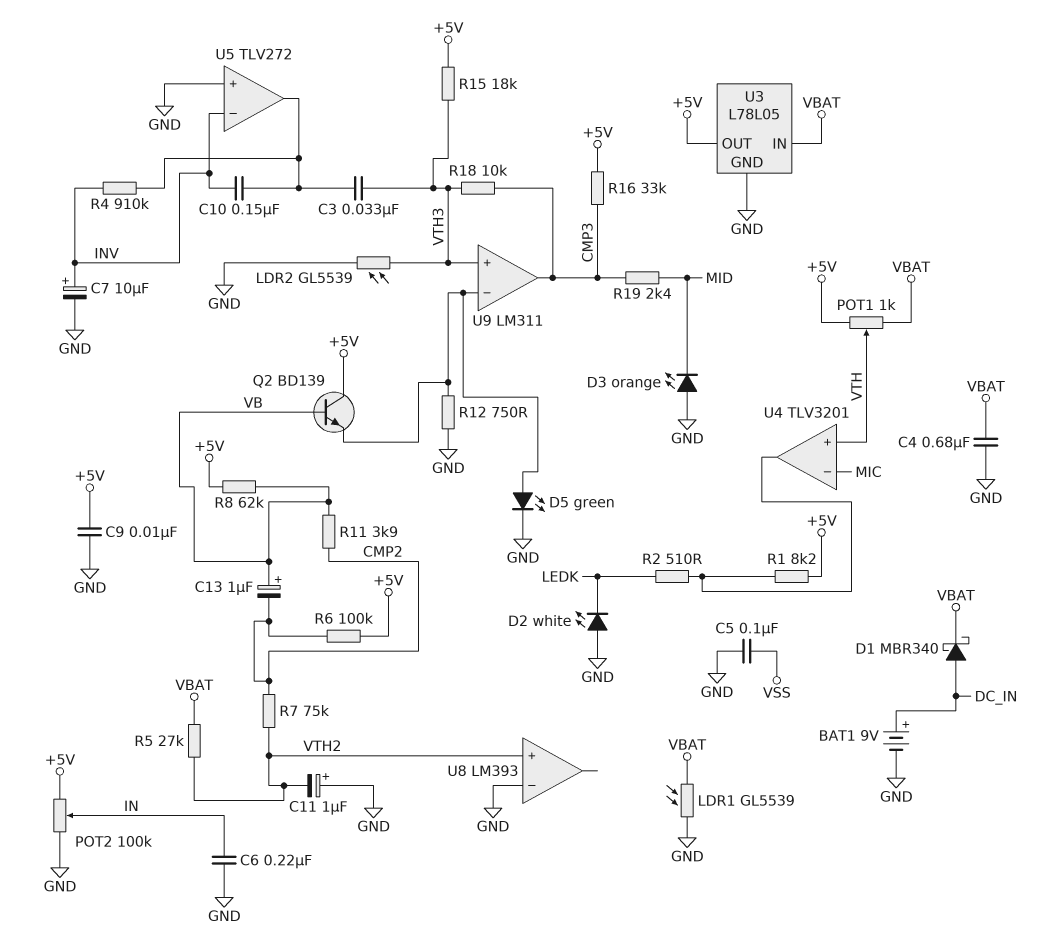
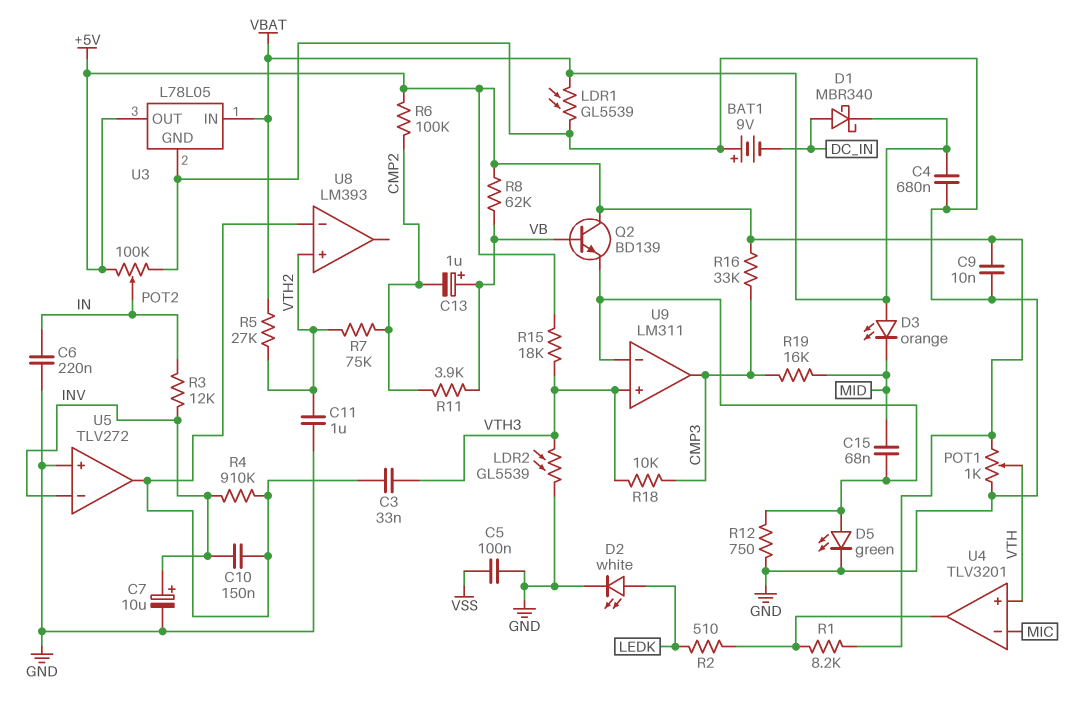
BAT1: 9V (plus DC_IN, minus GND) -> 9V (plus GND, minus DC_IN)
C11: 1uF (plus GND, minus VTH2) -> 1uF (GND, VTH2)
C15: none -> 68nF (MID, U9/in-)
D2: LED white (A GND, K LEDK) -> LED white (A LEDK, K GND)
D3: LED orange (A GND, K MID) -> LED orange (A VBAT, K MID)
POT1: 1k (+5V, VBAT, wiper VTH) -> 1k (+5V, GND, wiper VTH)
R3: none -> 12k (IN, INV)
R19: 2.4k (CMP3, MID) -> 16k (CMP3, MID)
U8 pin in-: GND -> U5/out

